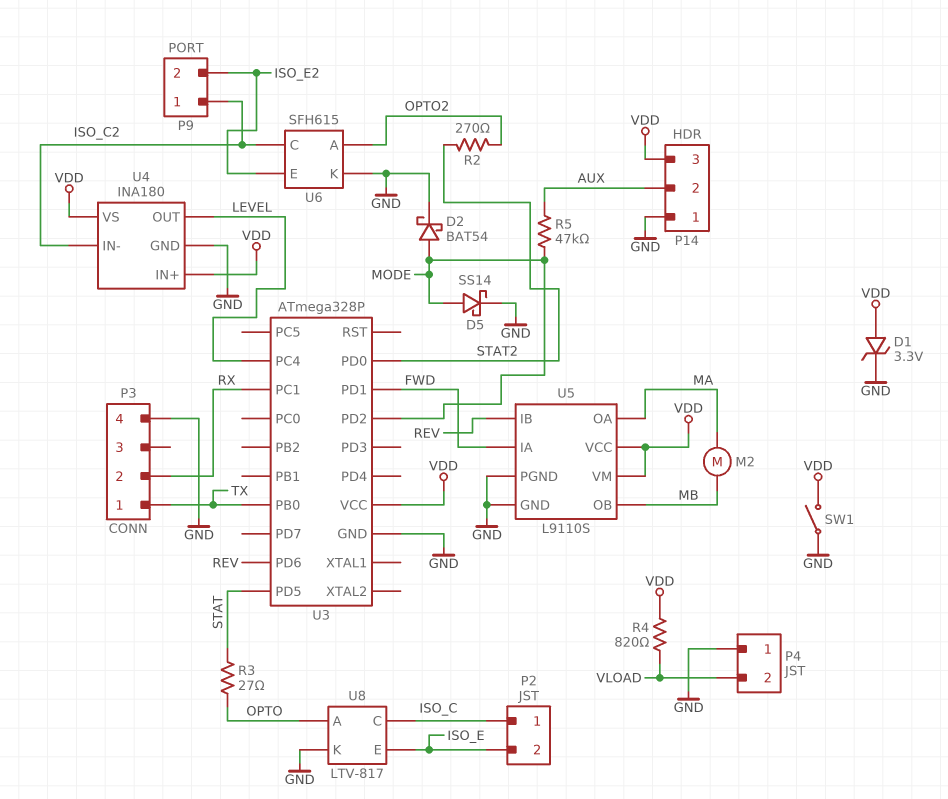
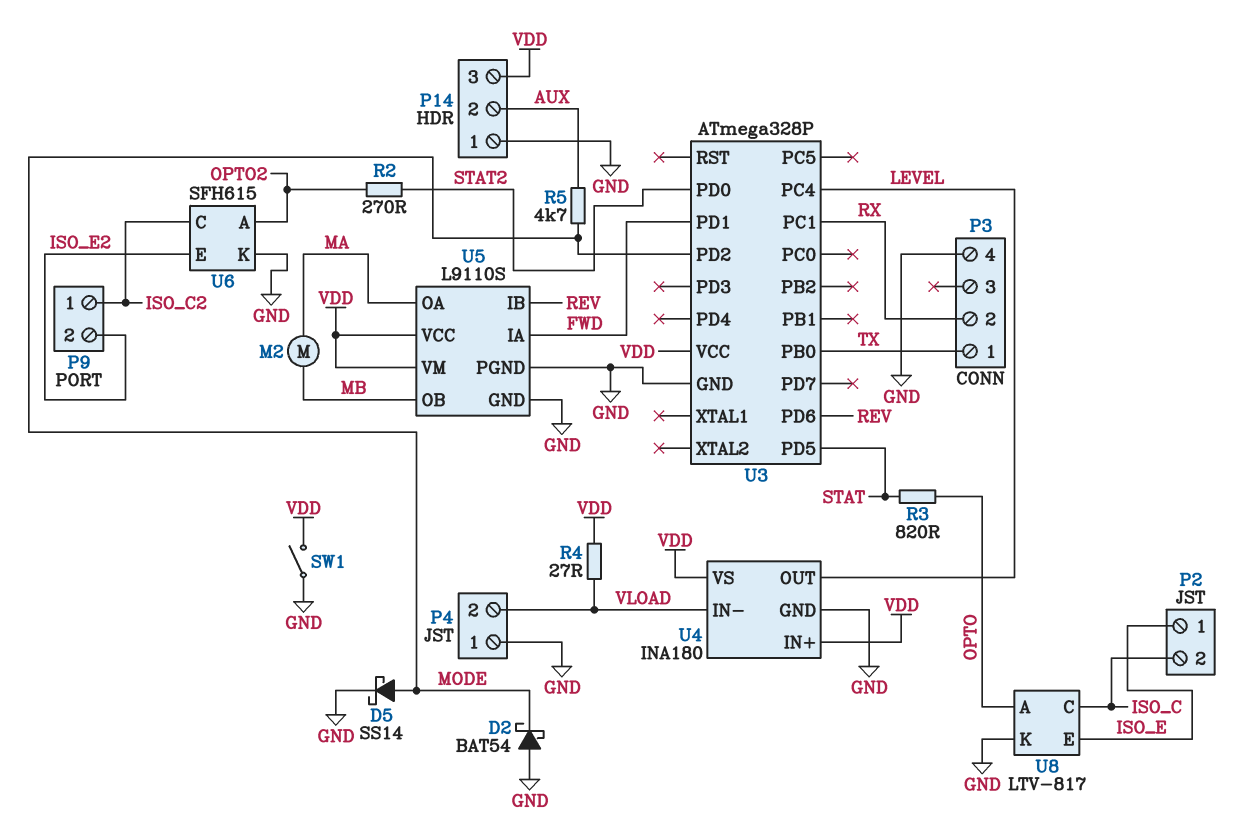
D1: zener 3.3V (A VDD, K GND) -> none
D2: schottky BAT54 (A MODE, K GND) -> schottky BAT54 (A GND, K MODE)
P2 pin 1: ISO_C -> ISO_E
P2 pin 2: ISO_E -> ISO_C
R3: 27 (OPTO, STAT) -> 820 (OPTO, STAT)
R4: 820 (VDD, VLOAD) -> 27 (VDD, VLOAD)
R5: 47k (AUX, MODE) -> 4.7k (AUX, MODE)
U4 pin IN-: ISO_C2 -> VLOAD

